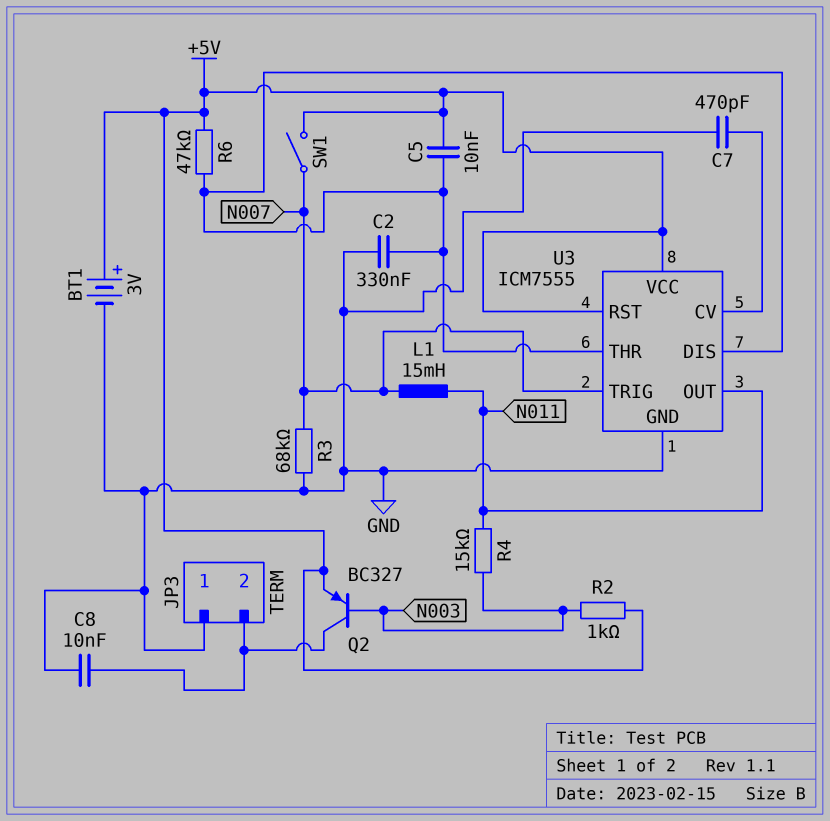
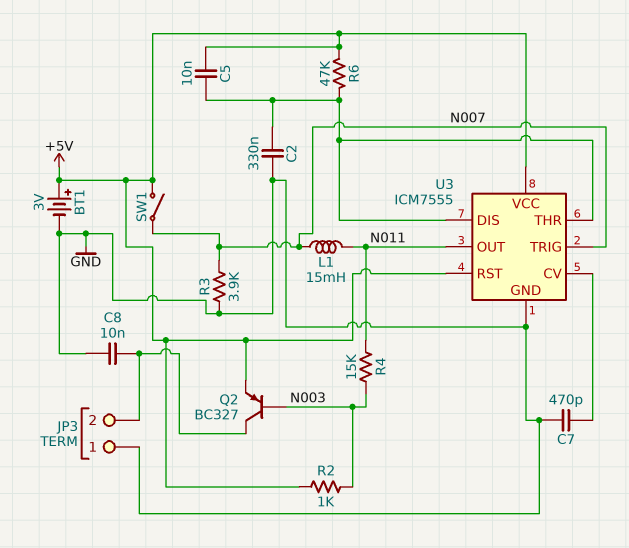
R3: 68k (GND, N007) -> 3.9k (GND, N007)

